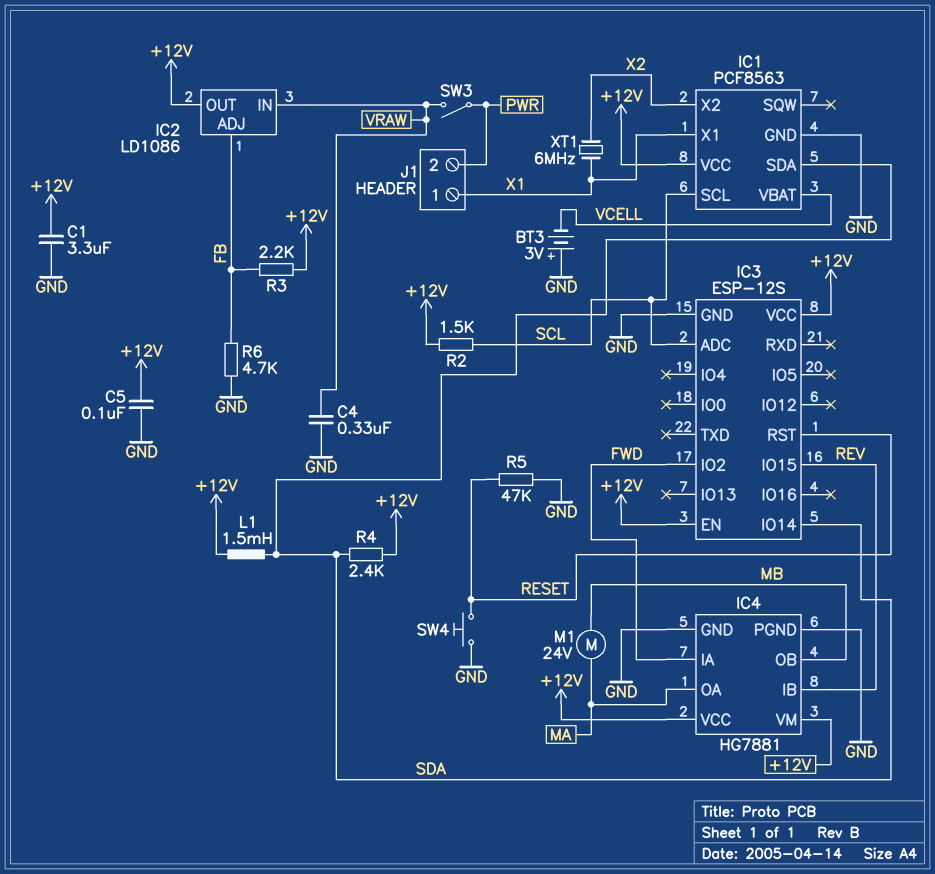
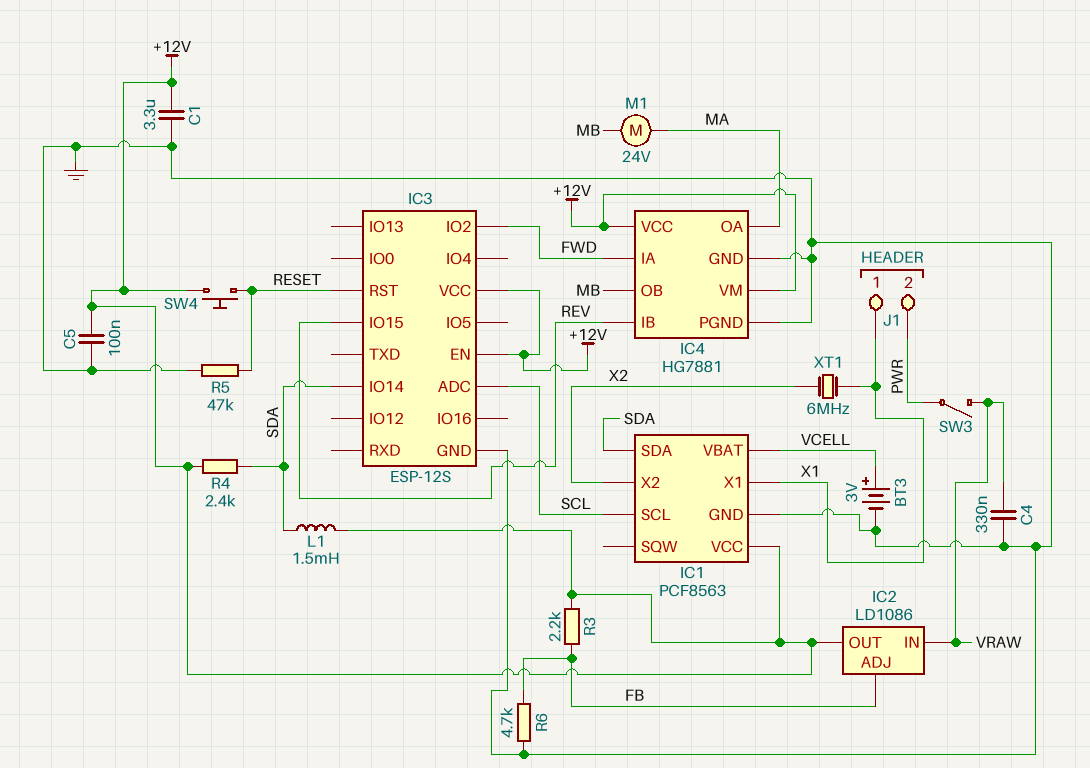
BT3: 3V (plus GND, minus VCELL) -> 3V (plus VCELL, minus GND)
R2: 1.5k (+12V, SCL) -> none
SW4: button (GND, RESET) -> button (+12V, RESET)

